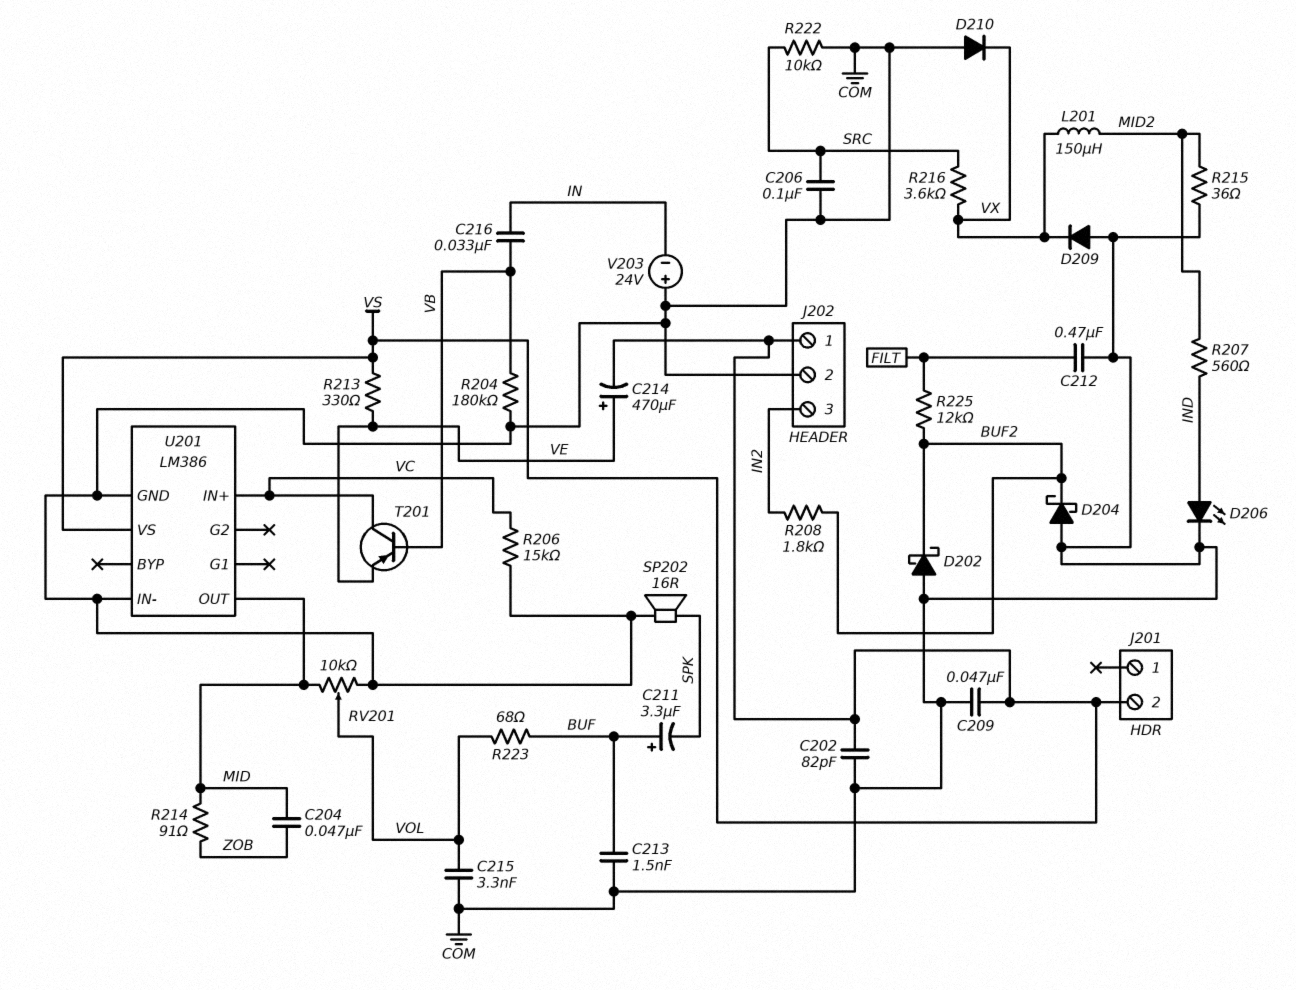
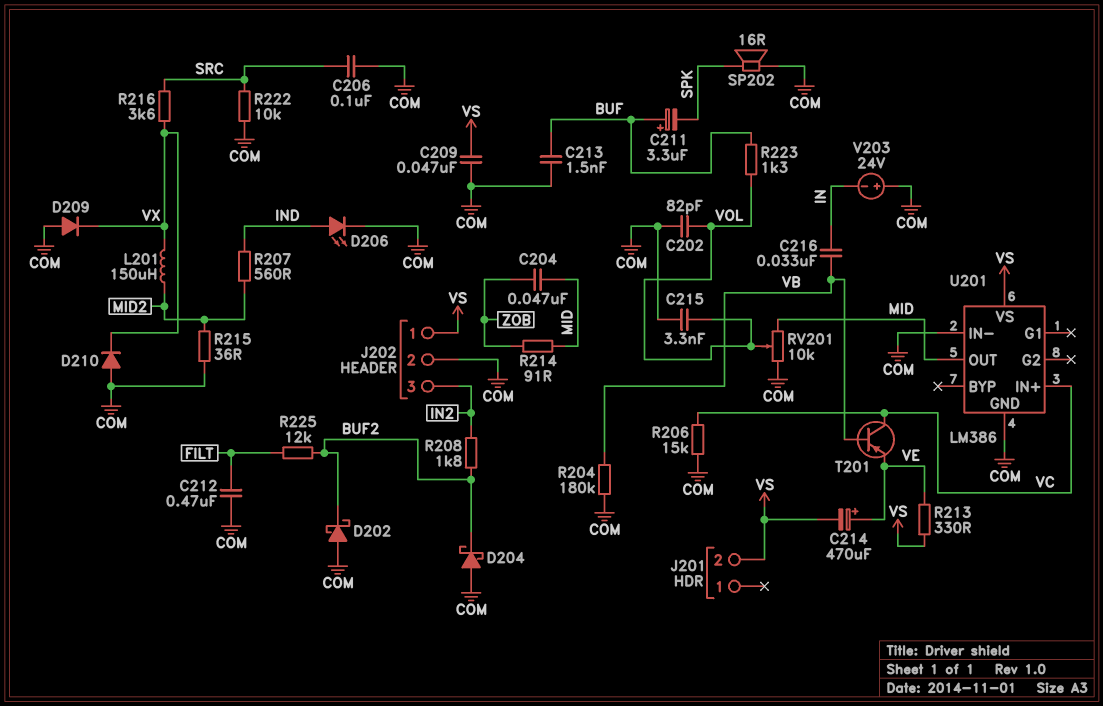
C202: 82pF (COM, VS) -> 82pF (COM, VOL)
R223: 68 (BUF, VOL) -> 1.3k (BUF, VOL)

